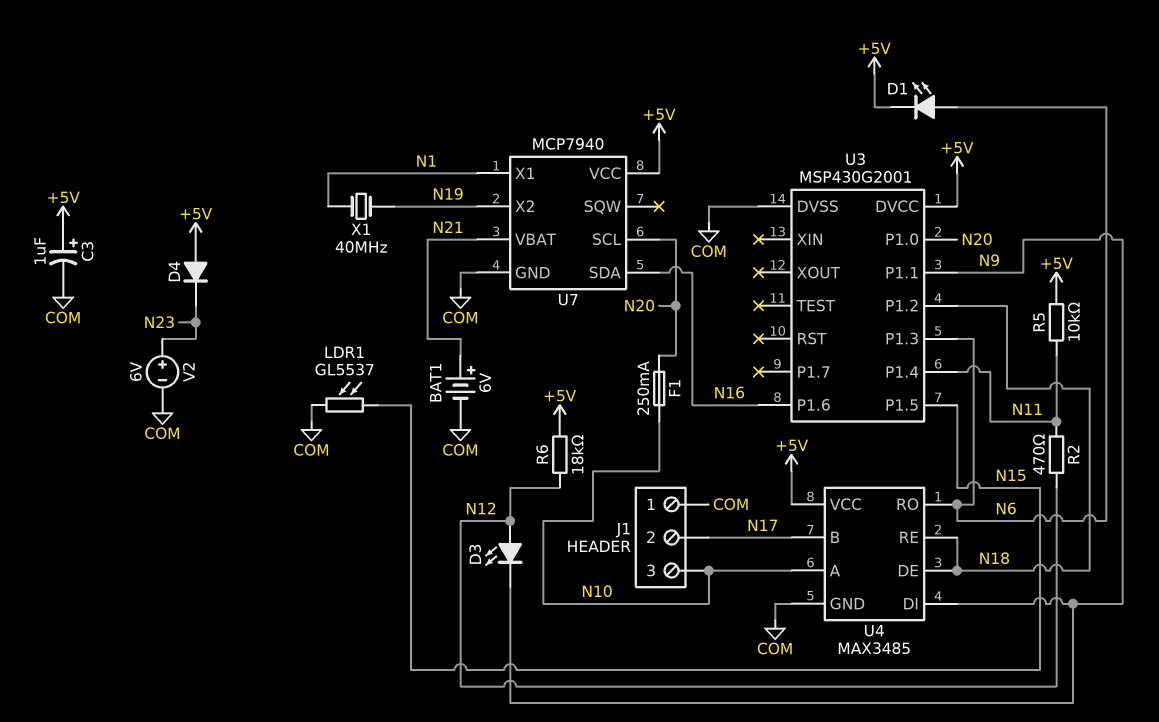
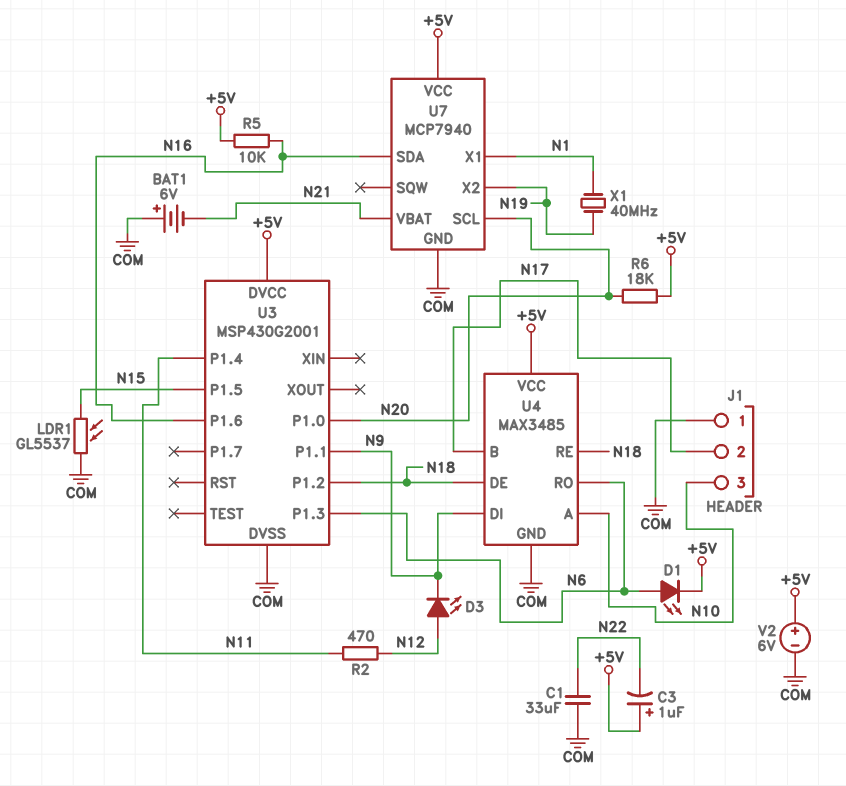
BAT1: 6V (plus N21, minus COM) -> 6V (plus COM, minus N21)
C1: none -> 33uF (COM, N22)
C3: 1uF (plus +5V, minus COM) -> 1uF (plus +5V, minus N22)
D4: diode (A +5V, K N23) -> none
F1: 250mA (N10, N20) -> none
R5: 10k (+5V, N11) -> 10k (+5V, N16)
R6: 18k (+5V, N12) -> 18k (+5V, N20)
V2: 6V (plus N23, minus COM) -> 6V (plus +5V, minus COM)

